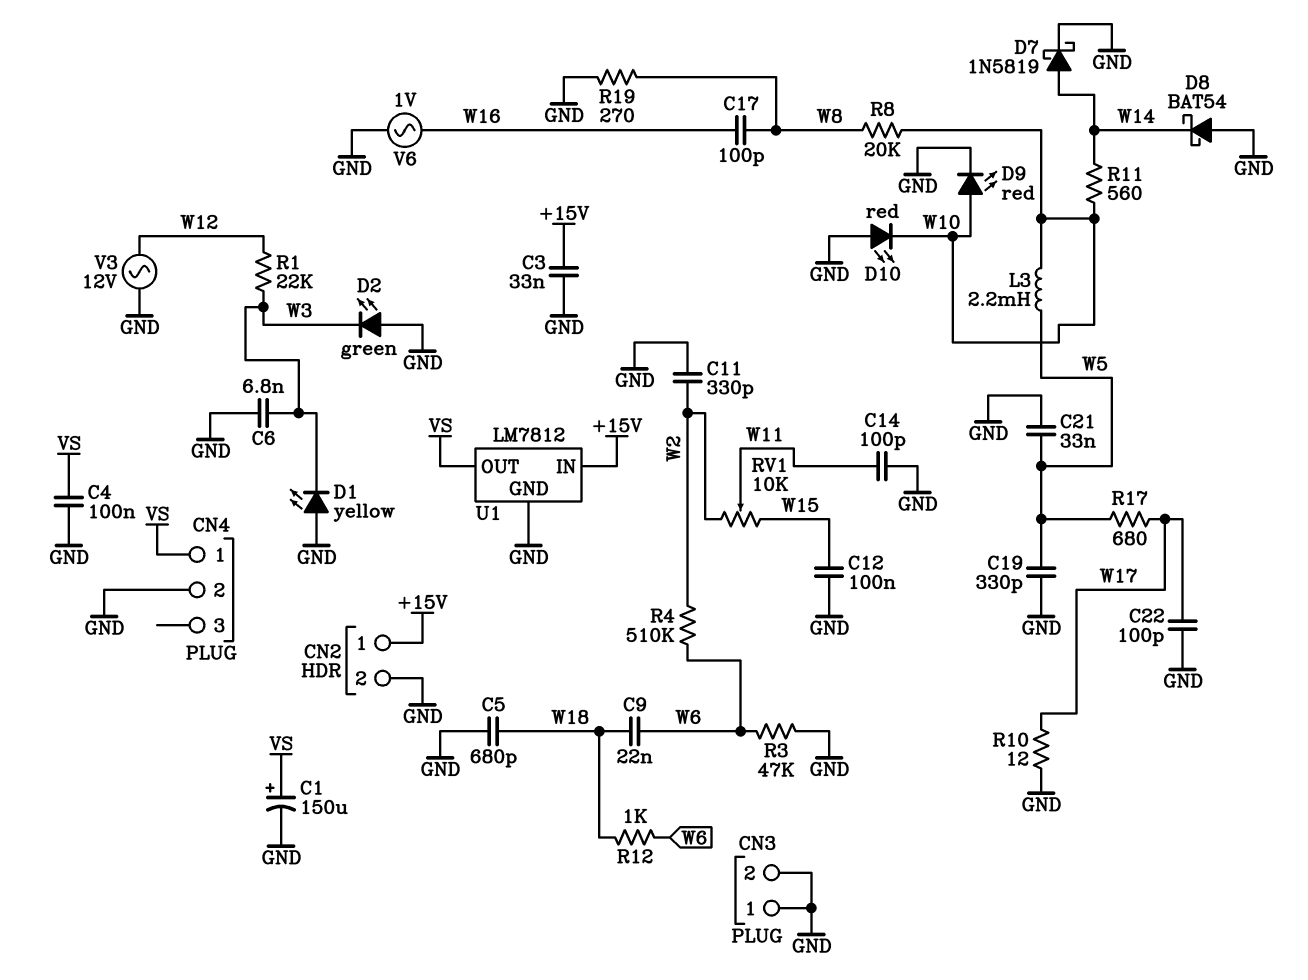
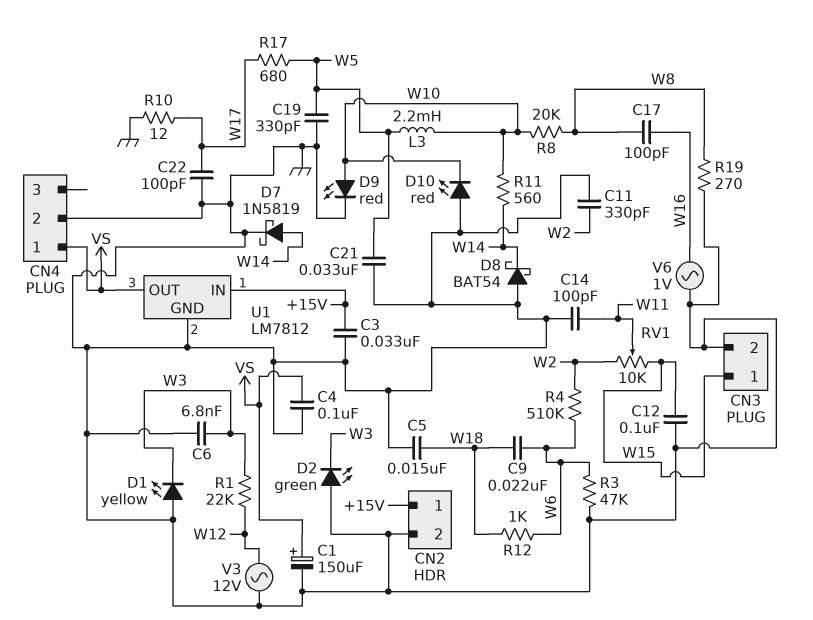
C5: 680pF (GND, W18) -> 15nF (GND, W18)
CN3 pin 1: GND -> W15

